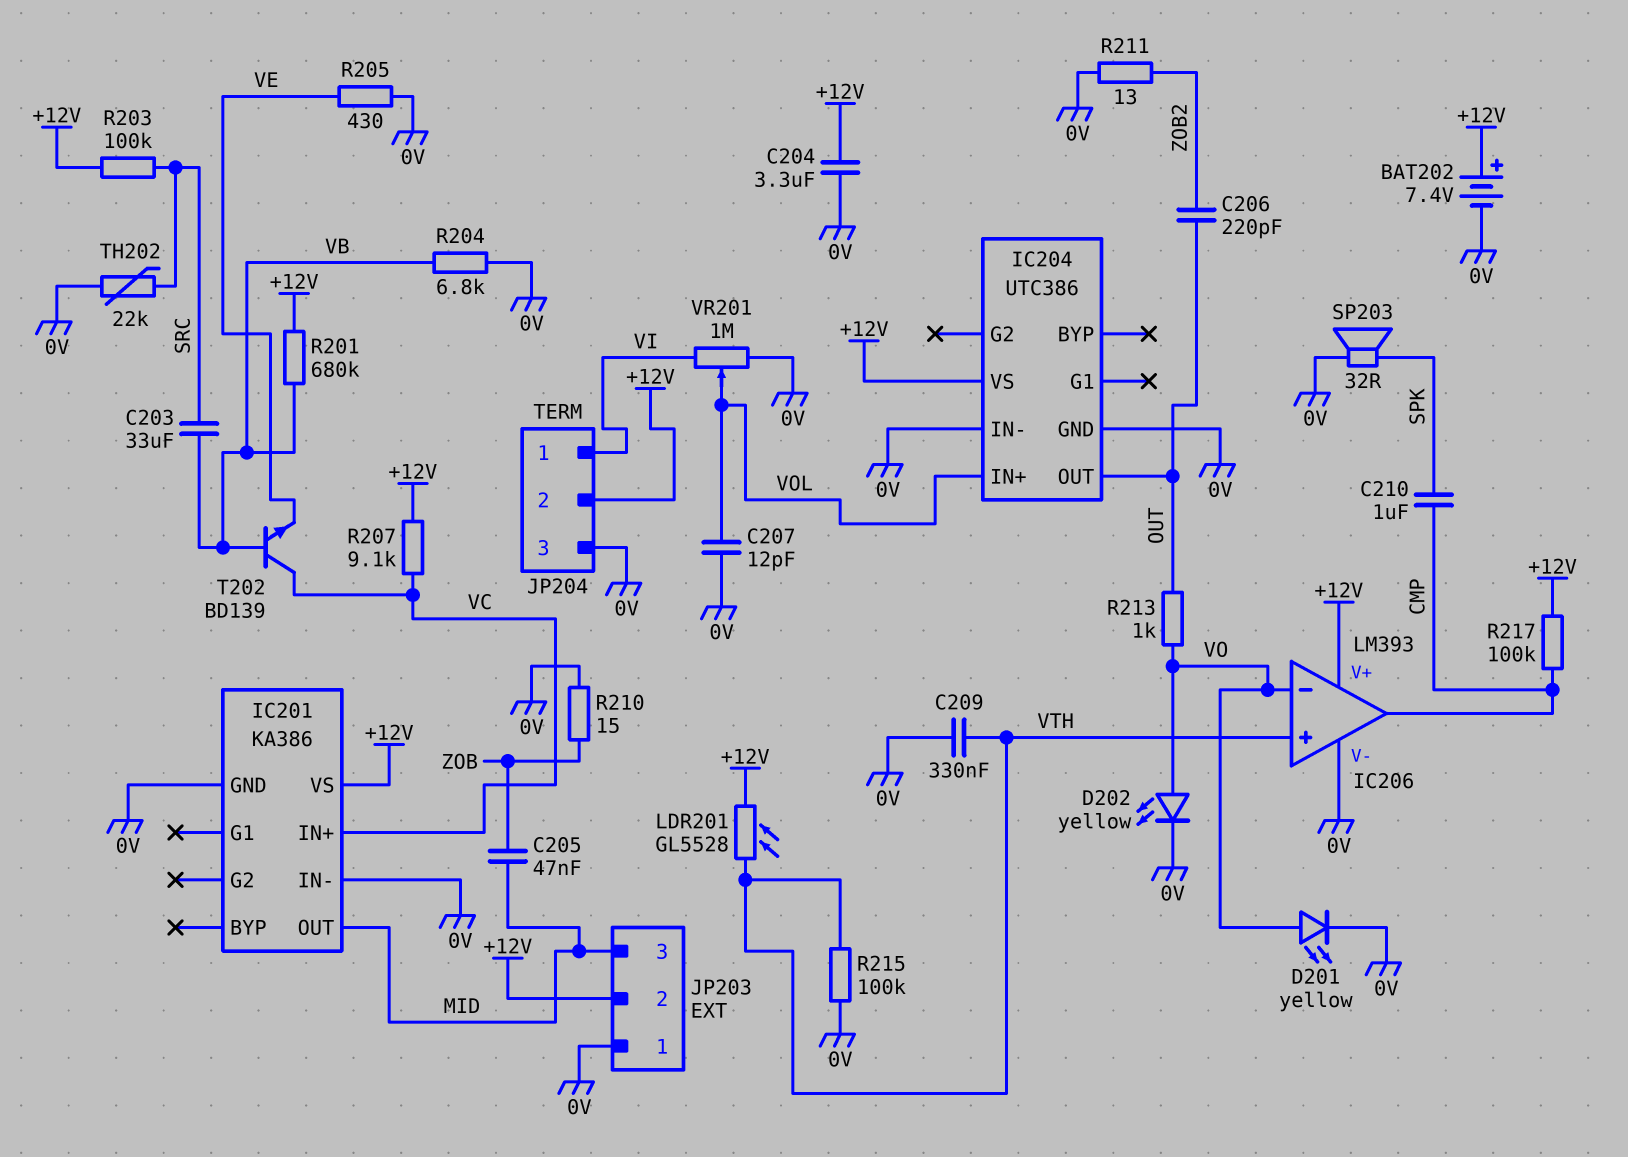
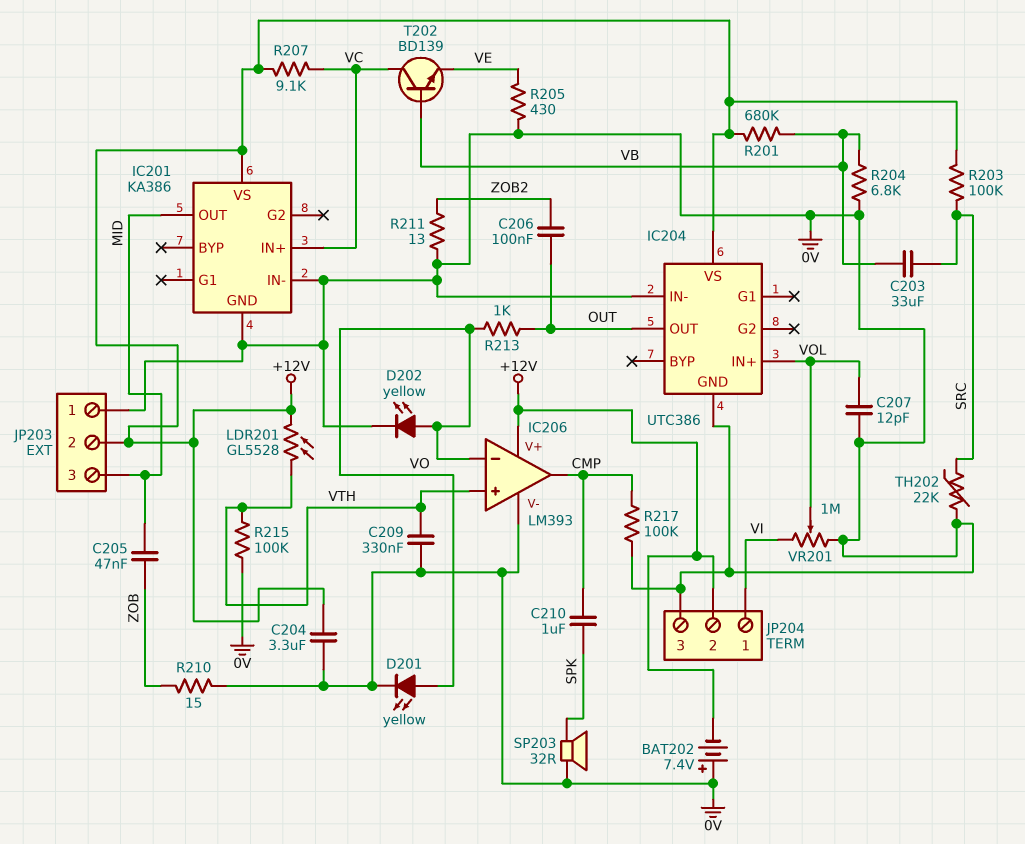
BAT202: 7.4V (plus +12V, minus 0V) -> 7.4V (plus 0V, minus +12V)
C206: 220pF (OUT, ZOB2) -> 100nF (OUT, ZOB2)
R217: 100k (+12V, CMP) -> 100k (0V, CMP)

